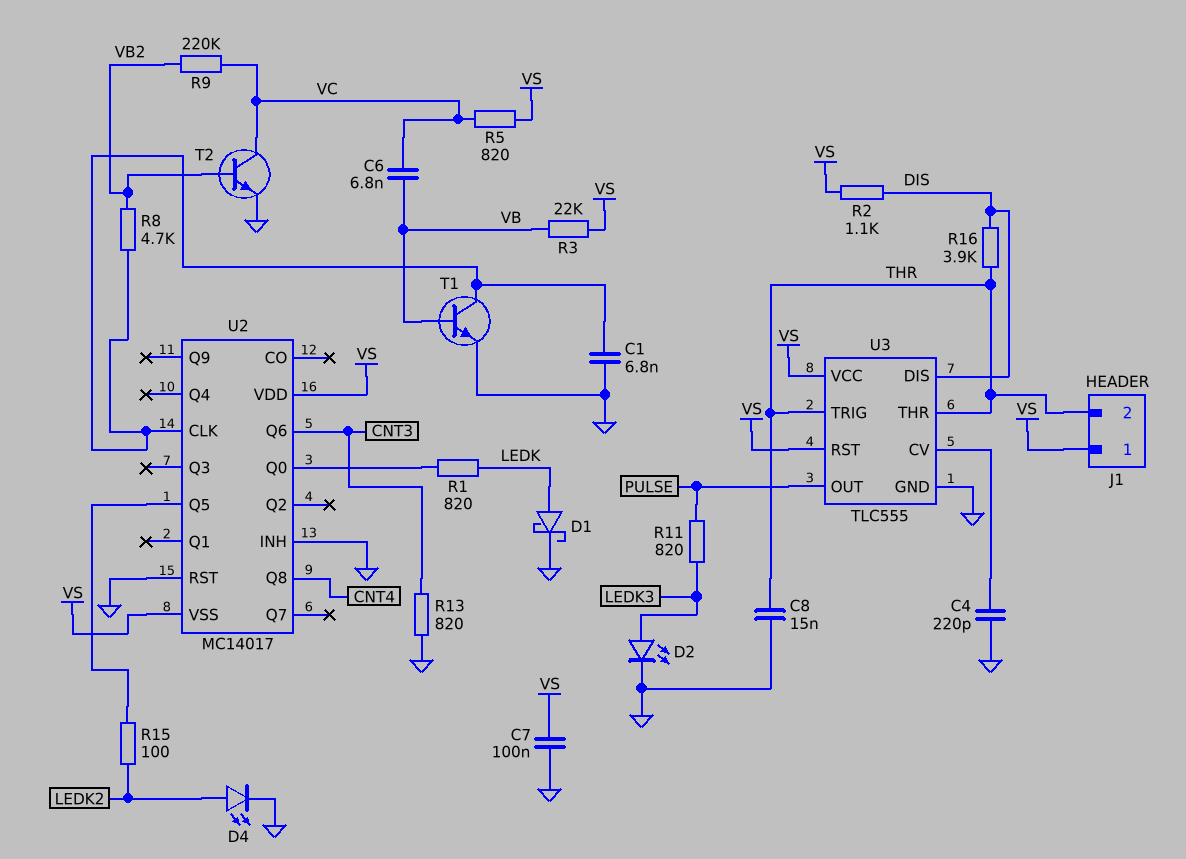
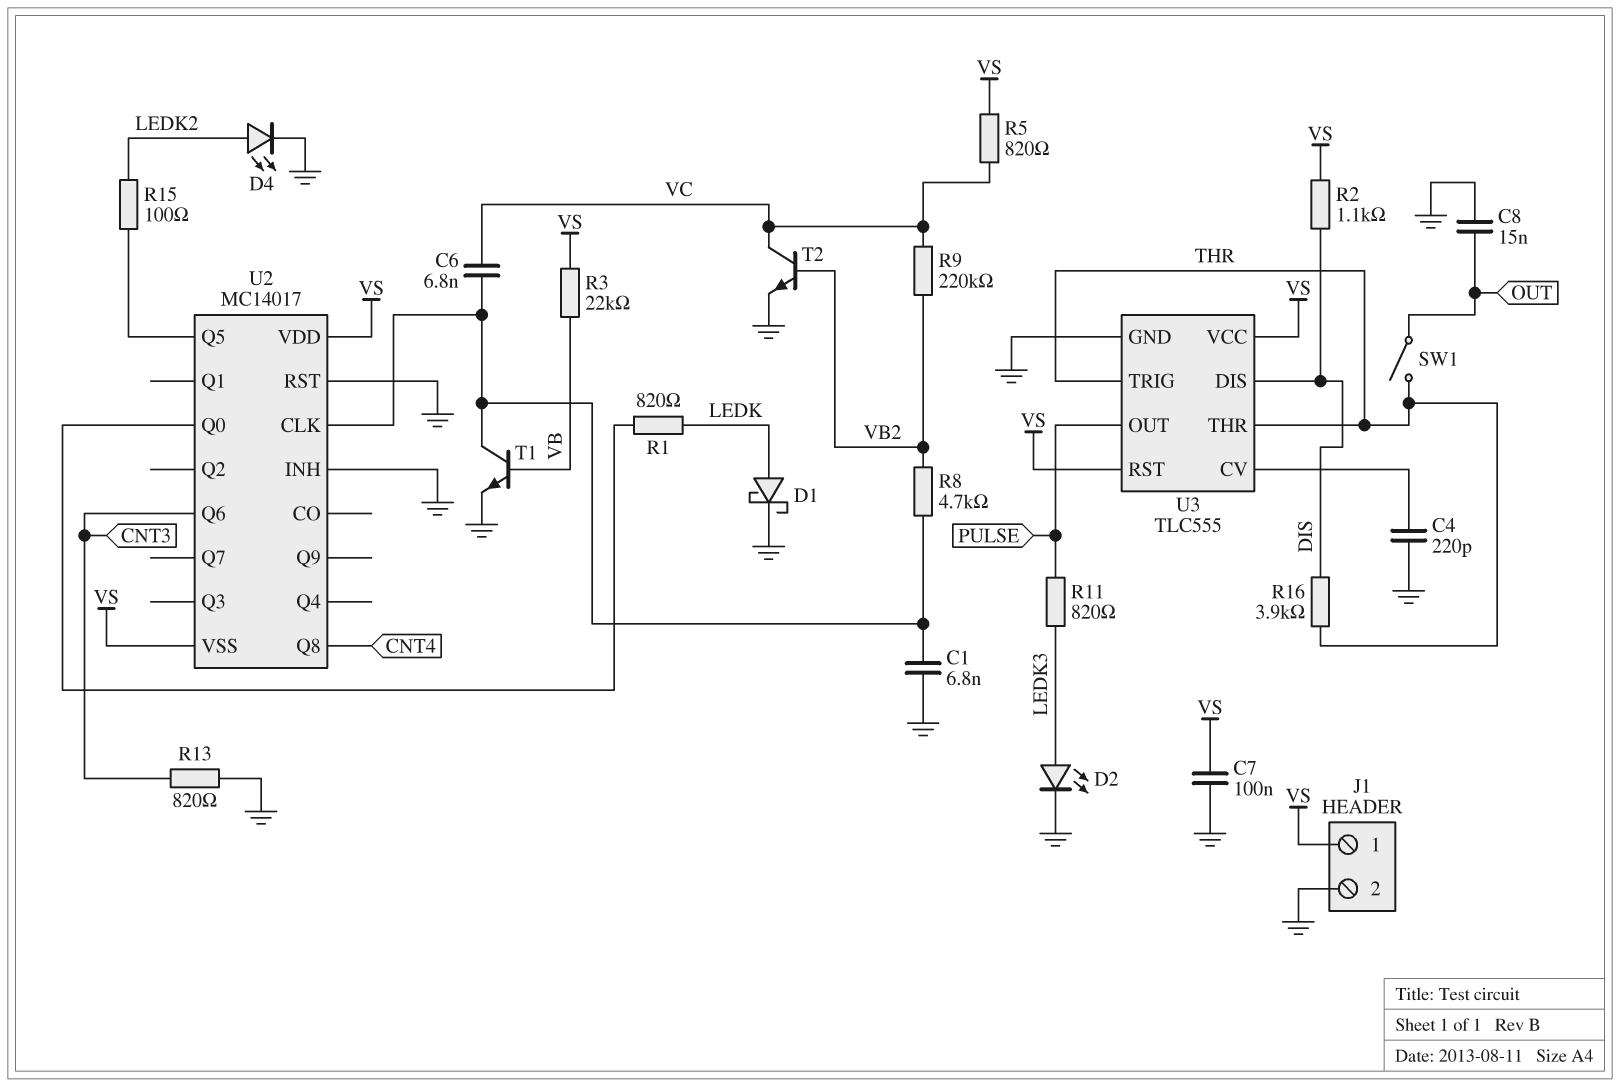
C6: 6.8nF (VB, VC) -> 6.8nF (U2/CLK, VC)
C8: 15nF (GND, THR) -> 15nF (GND, OUT)
J1 pin 2: THR -> GND
SW1: none -> switch (OUT, THR)

